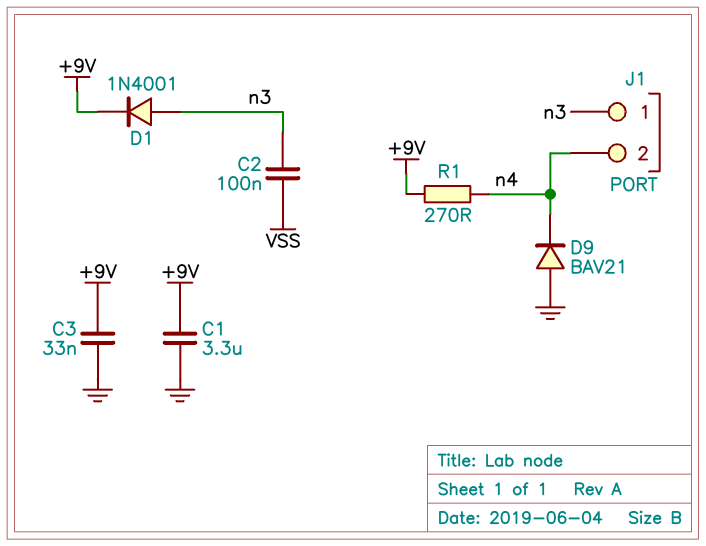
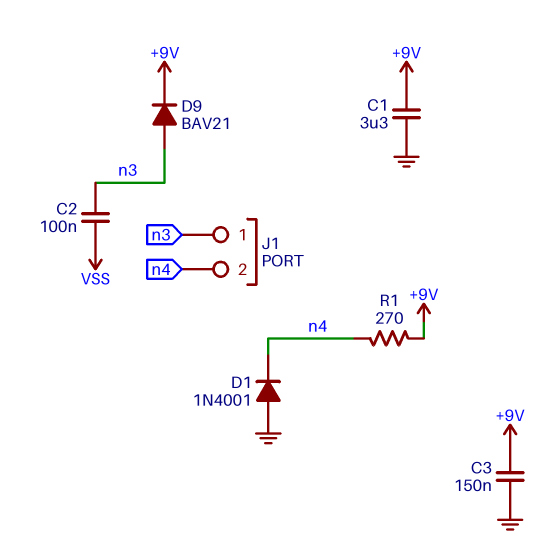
C3: 33nF (+9V, GND) -> 150nF (+9V, GND)
D1: diode 1N4001 (A n3, K +9V) -> diode 1N4001 (A GND, K n4)
D9: diode BAV21 (A GND, K n4) -> diode BAV21 (A n3, K +9V)

